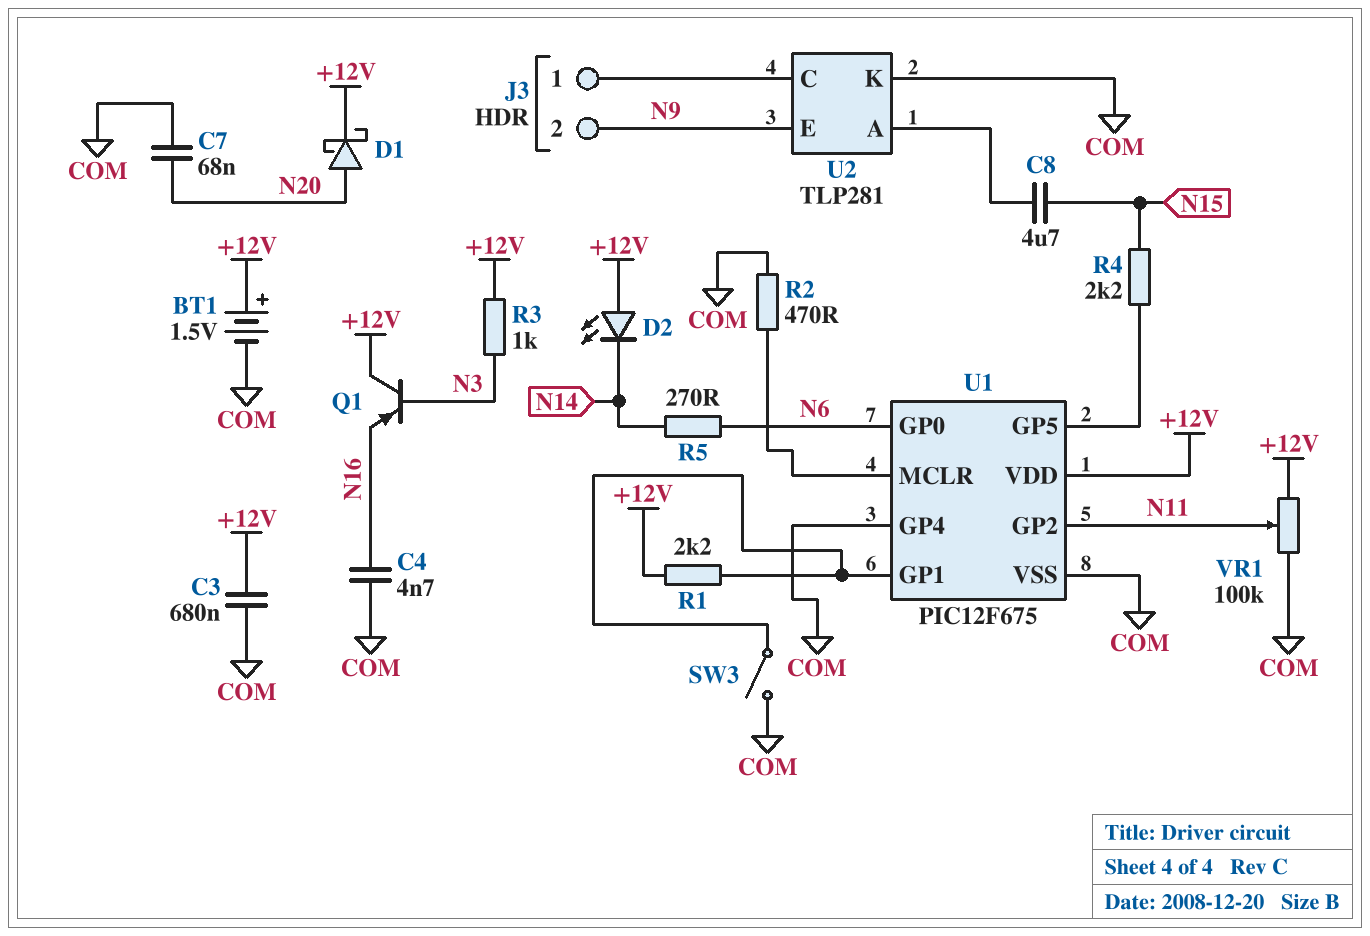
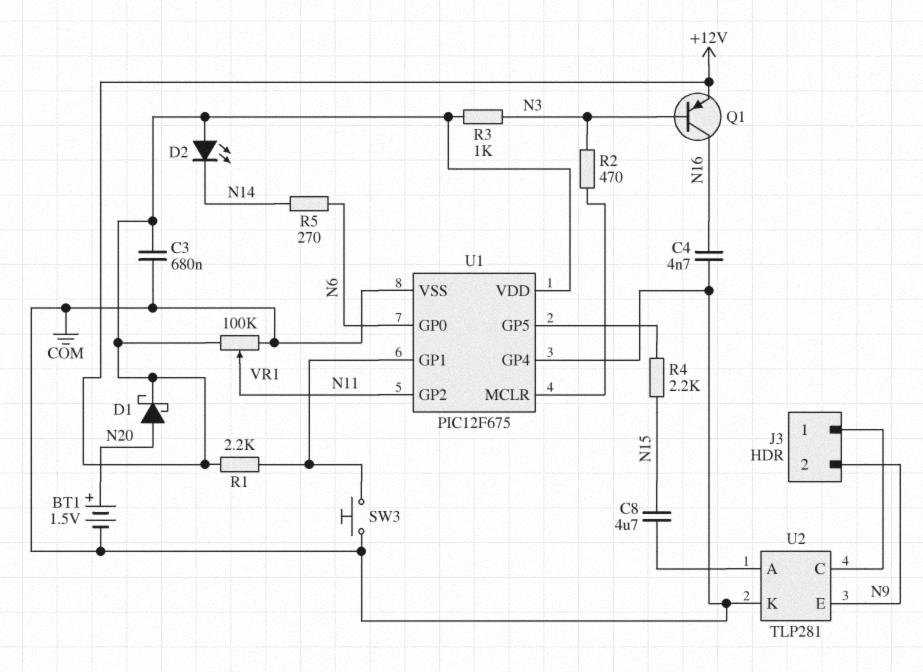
BT1: 1.5V (plus +12V, minus COM) -> 1.5V (plus N20, minus COM)
C7: 68nF (COM, N20) -> none
Q1: PNP (B N3, C +12V, E N16) -> PNP (B N3, C N16, E +12V)
R2: 470 (COM, U1/MCLR) -> 470 (N3, U1/MCLR)
SW3: switch (COM, U1/GP1) -> button (COM, U1/GP1)

